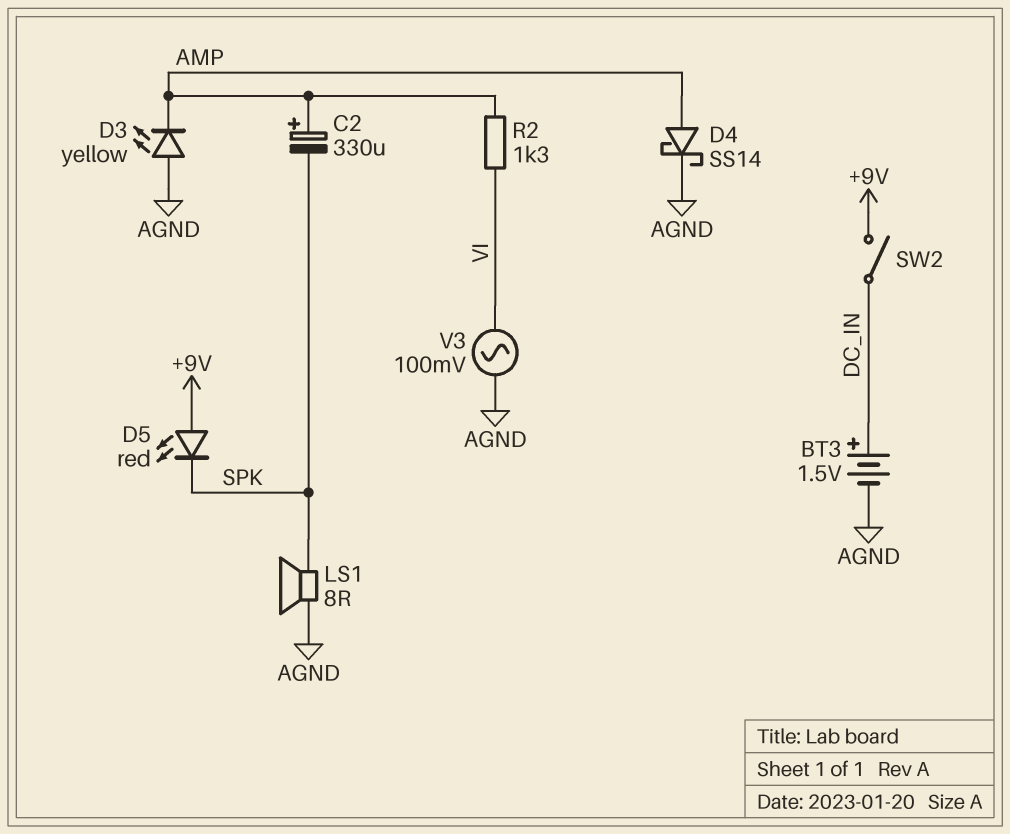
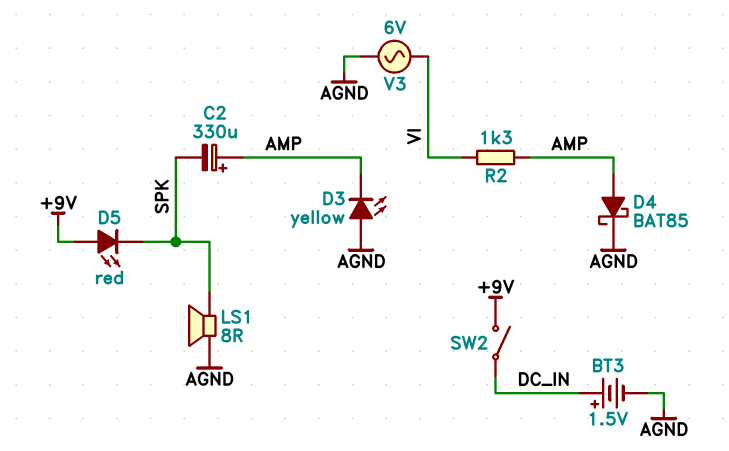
D4: schottky SS14 (A AMP, K AGND) -> schottky BAT85 (A AMP, K AGND)
V3: AC 100mV (AGND, VI) -> AC 6V (AGND, VI)

